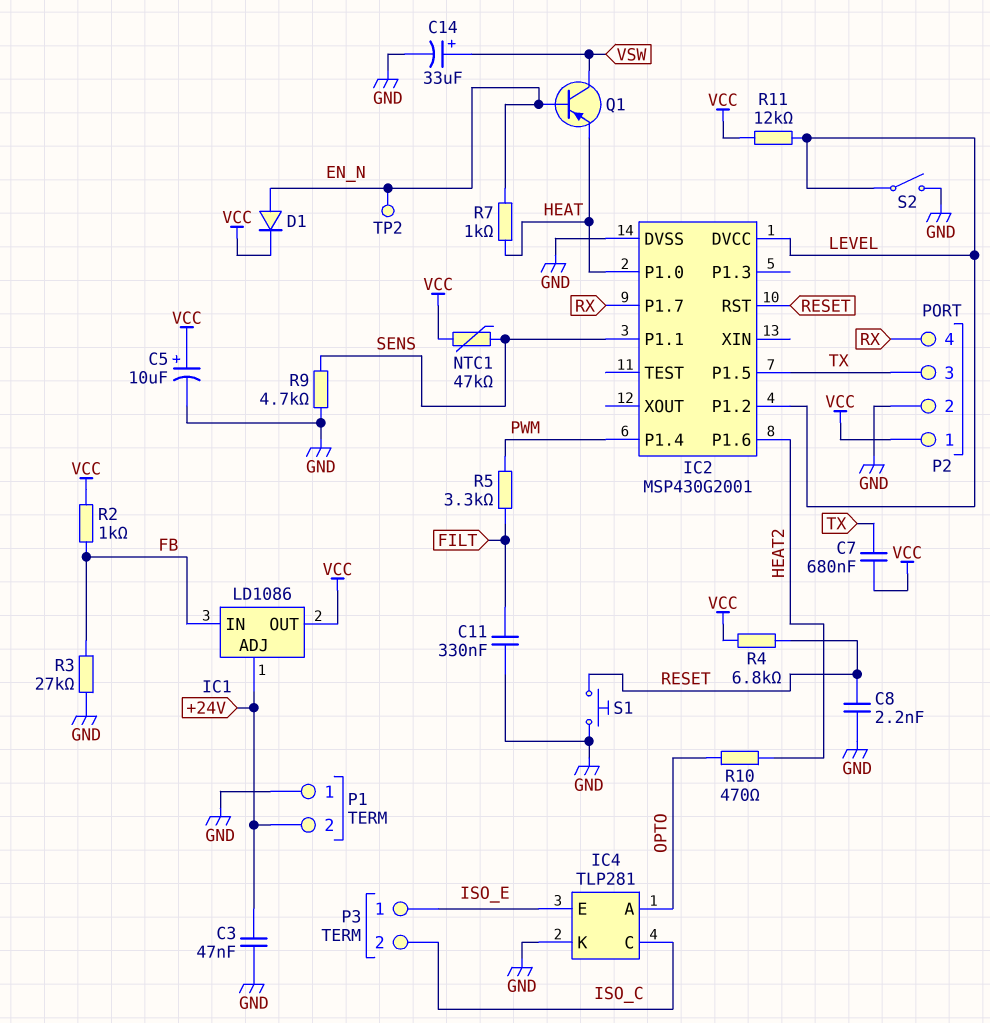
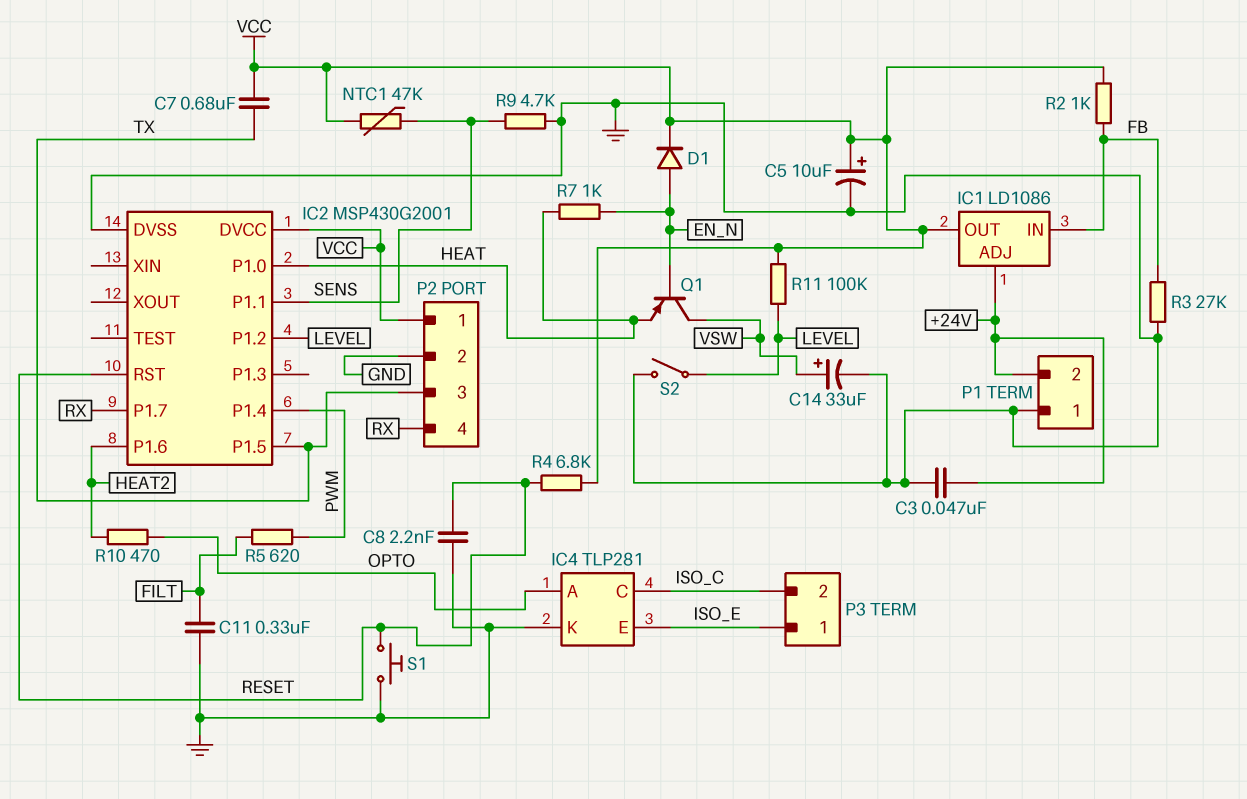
IC2 pin DVCC: LEVEL -> VCC
R5: 3.3k (FILT, PWM) -> 620 (FILT, PWM)
R11: 12k (LEVEL, VCC) -> 100k (LEVEL, VCC)
TP2: test point (EN_N) -> none

